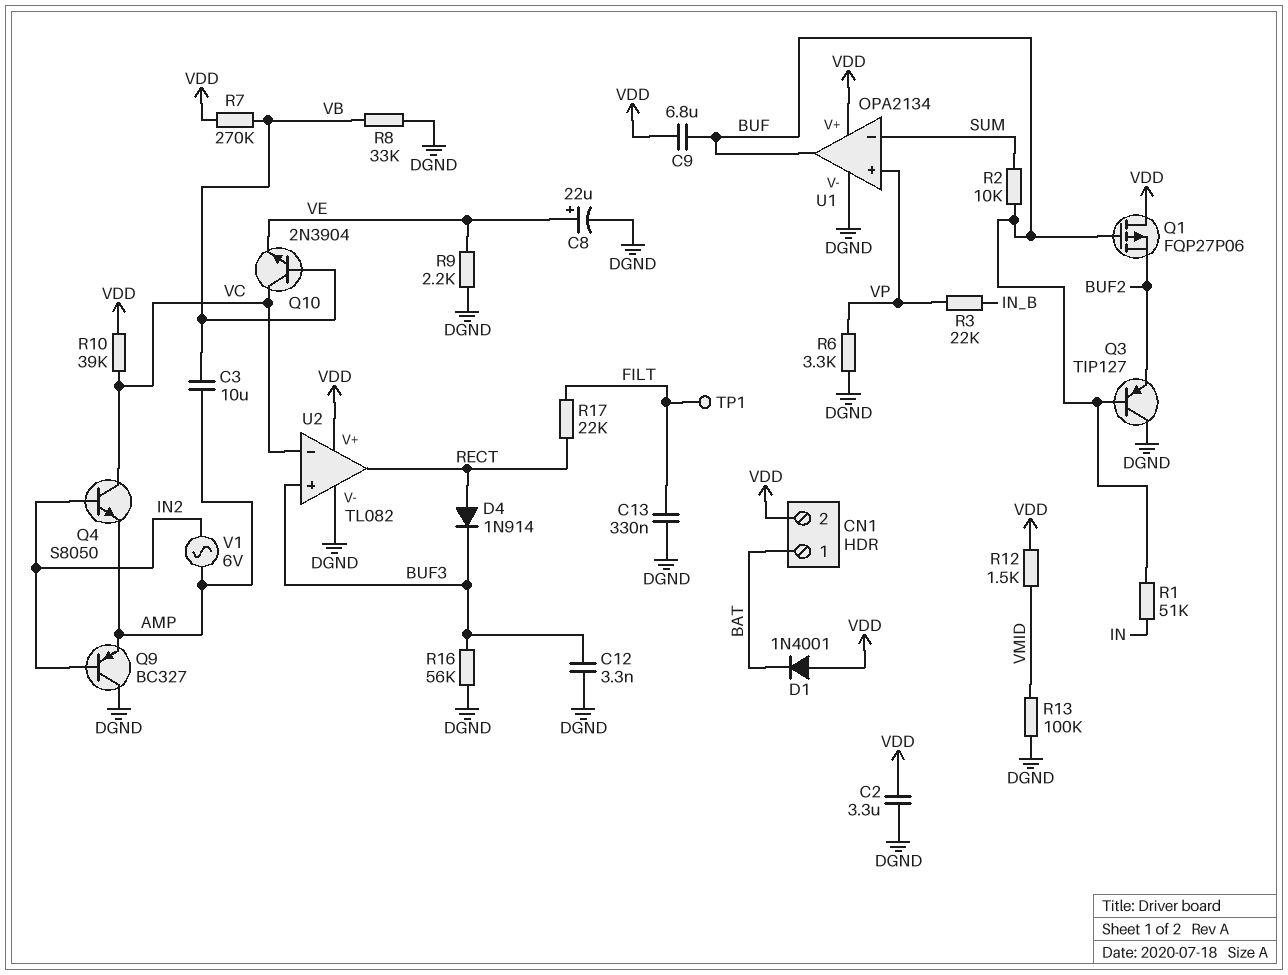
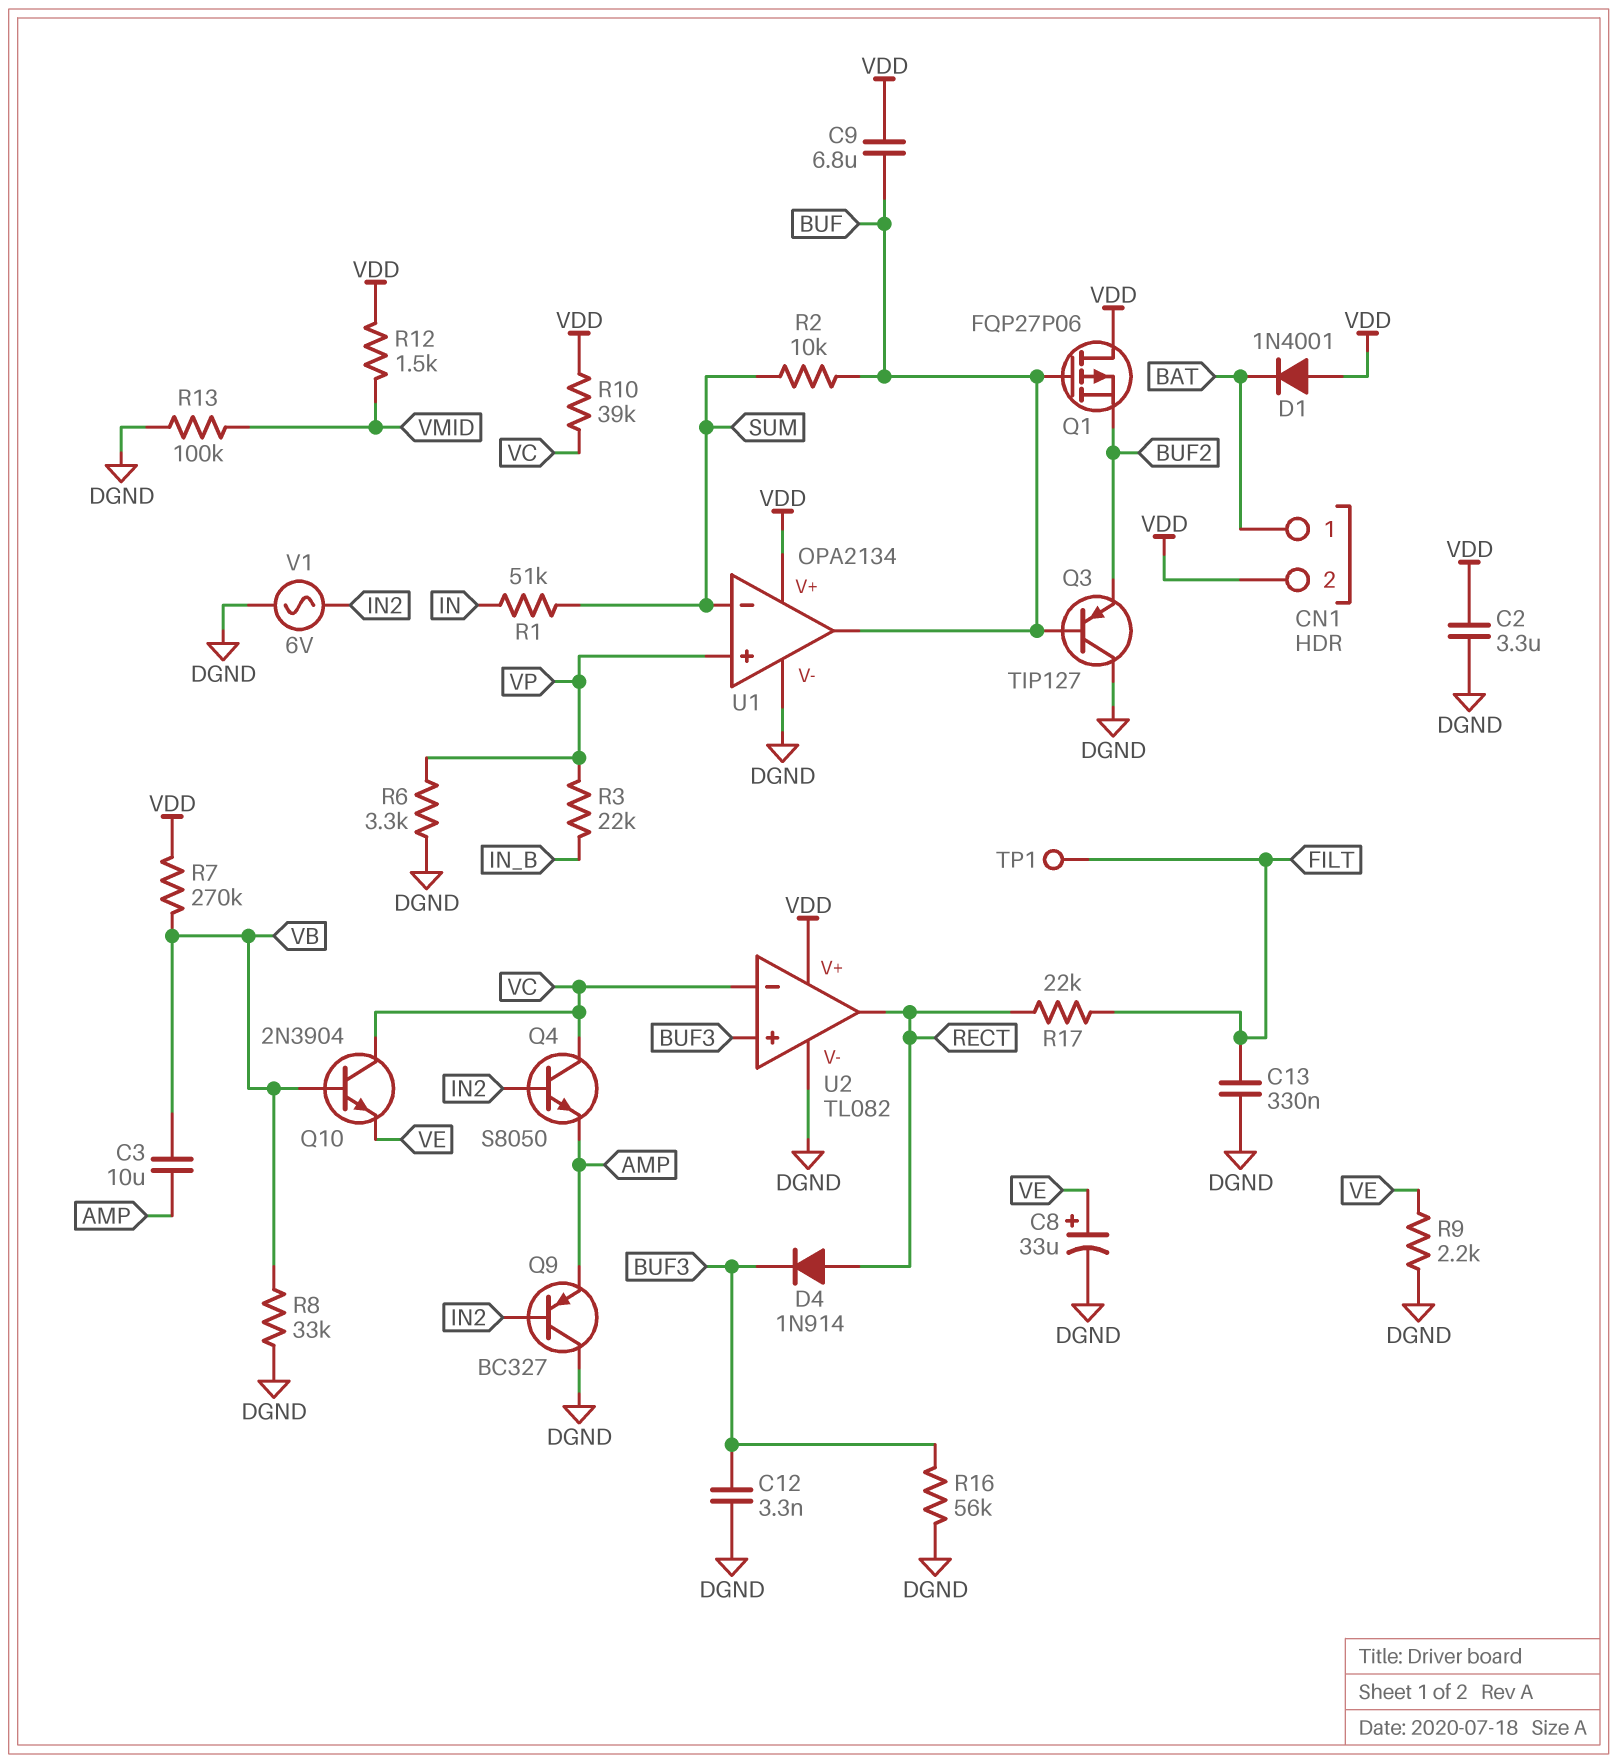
C8: 22uF (plus VE, minus DGND) -> 33uF (plus VE, minus DGND)
R1: 51k (BUF, IN) -> 51k (IN, SUM)
V1: AC 6V (AMP, IN2) -> AC 6V (DGND, IN2)

